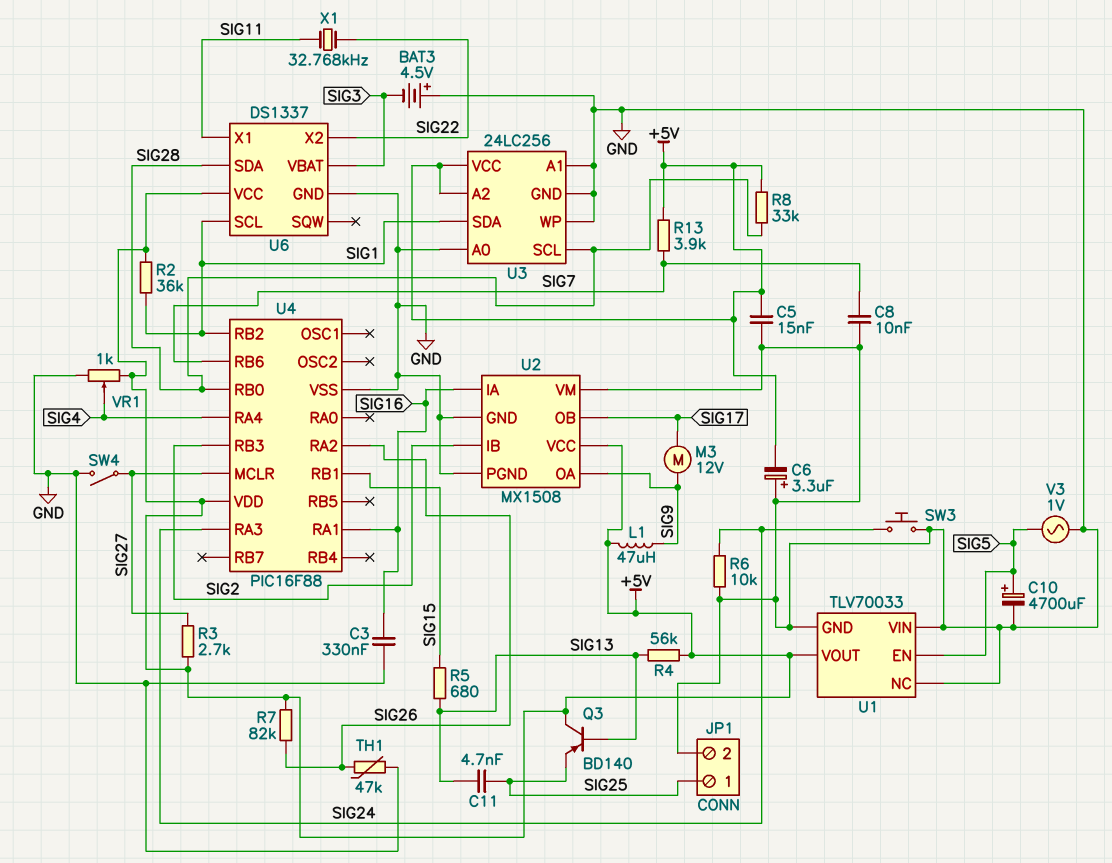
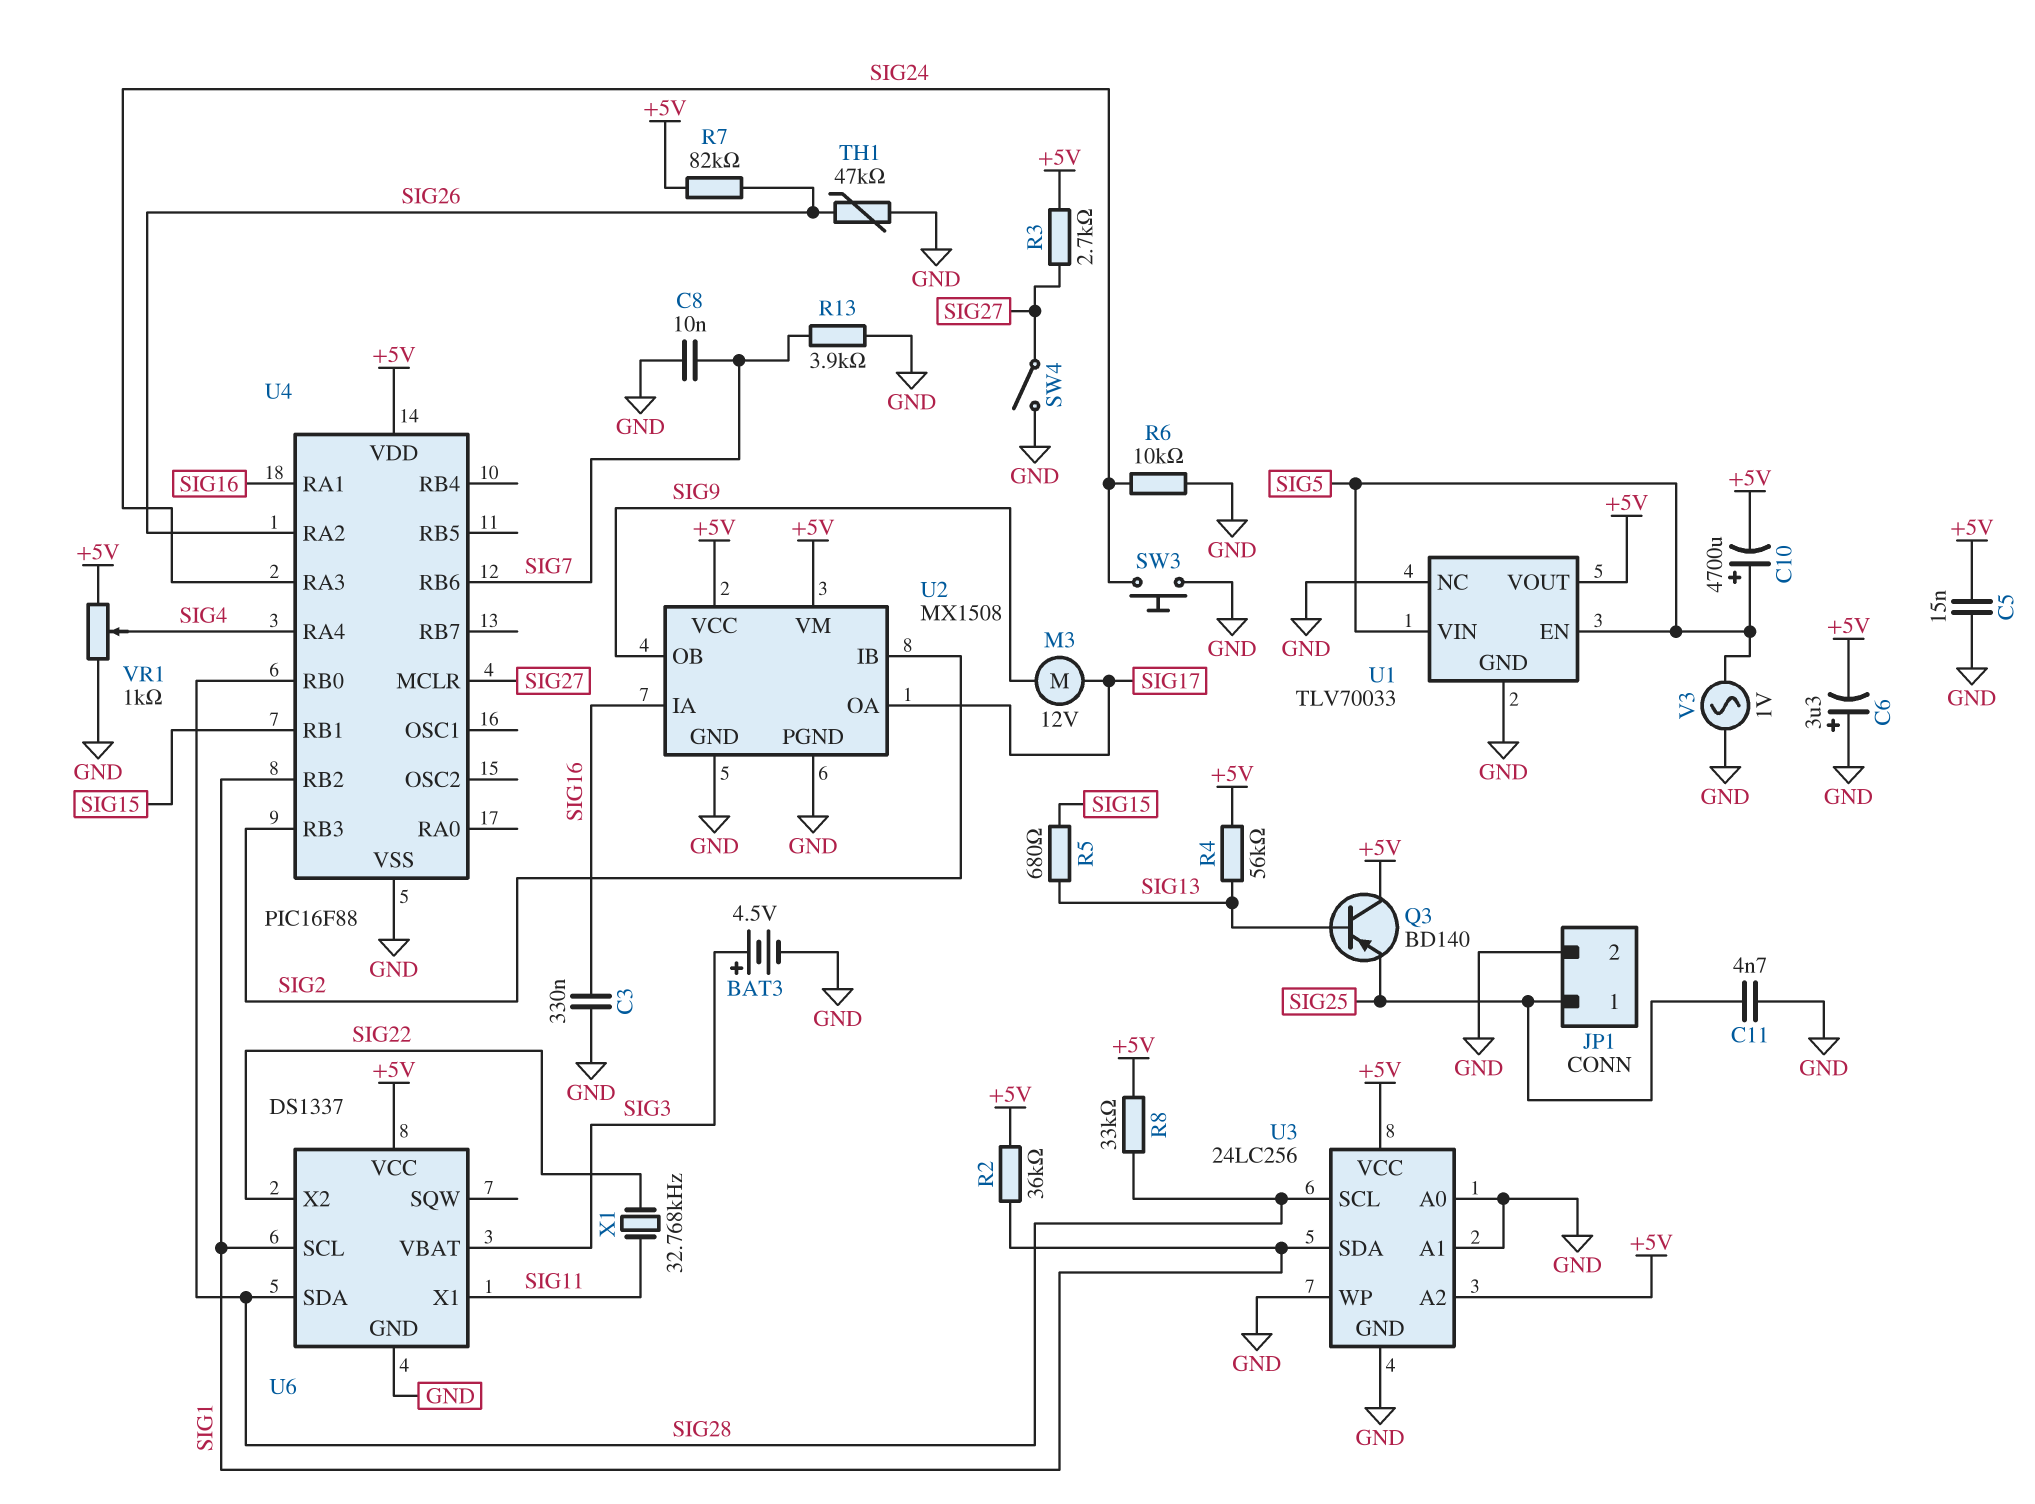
BAT3: 4.5V (plus GND, minus SIG3) -> 4.5V (plus SIG3, minus GND)
C10: 4700uF (plus SIG5, minus GND) -> 4700uF (plus SIG5, minus +5V)
C11: 4.7nF (SIG13, SIG25) -> 4.7nF (GND, SIG25)
L1: 47uH (+5V, SIG9) -> none
R13: 3.9k (+5V, SIG7) -> 3.9k (GND, SIG7)
U1 pin VIN: GND -> SIG5
U2 pin OA: SIG9 -> SIG17
U2 pin OB: SIG17 -> SIG9
U2 pin VM: GND -> +5V

